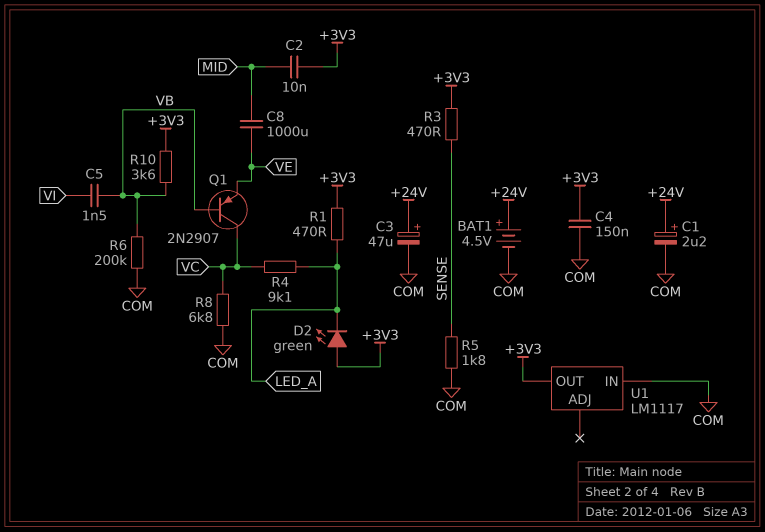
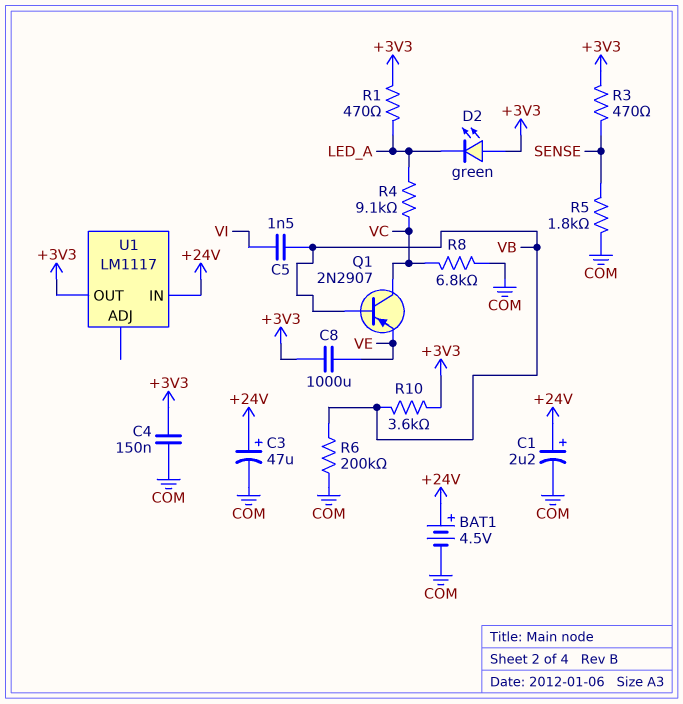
C2: 10nF (+3V3, MID) -> none
C8: 1000uF (MID, VE) -> 1000uF (+3V3, VE)
U1 pin IN: COM -> +24V

